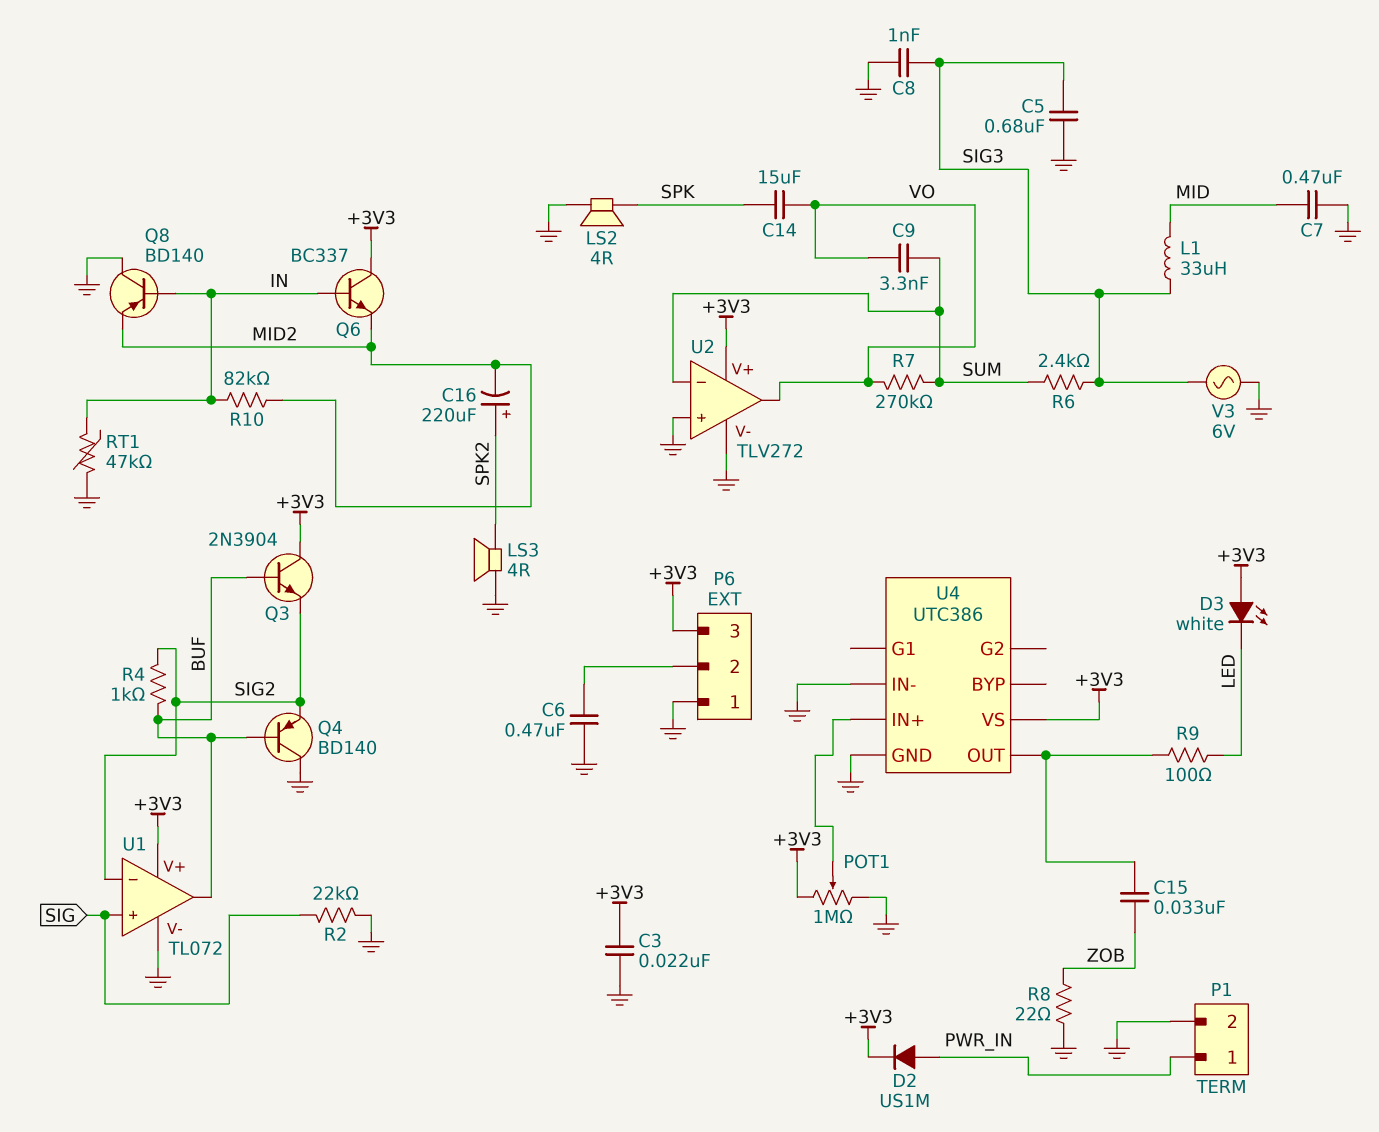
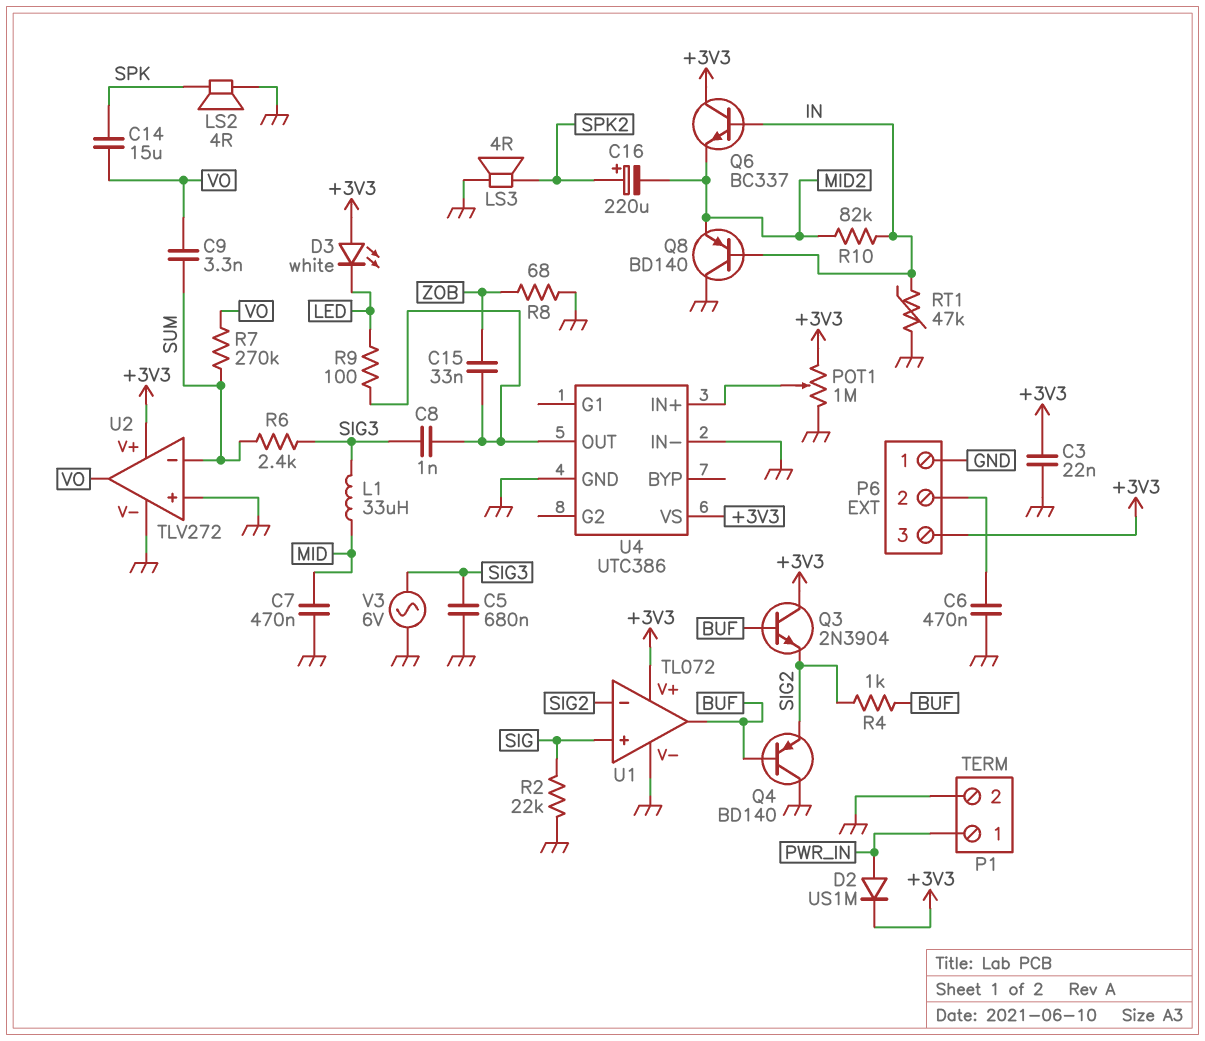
C8: 1nF (GND, SIG3) -> 1nF (SIG3, U4/OUT)
R8: 22 (GND, ZOB) -> 68 (GND, ZOB)

